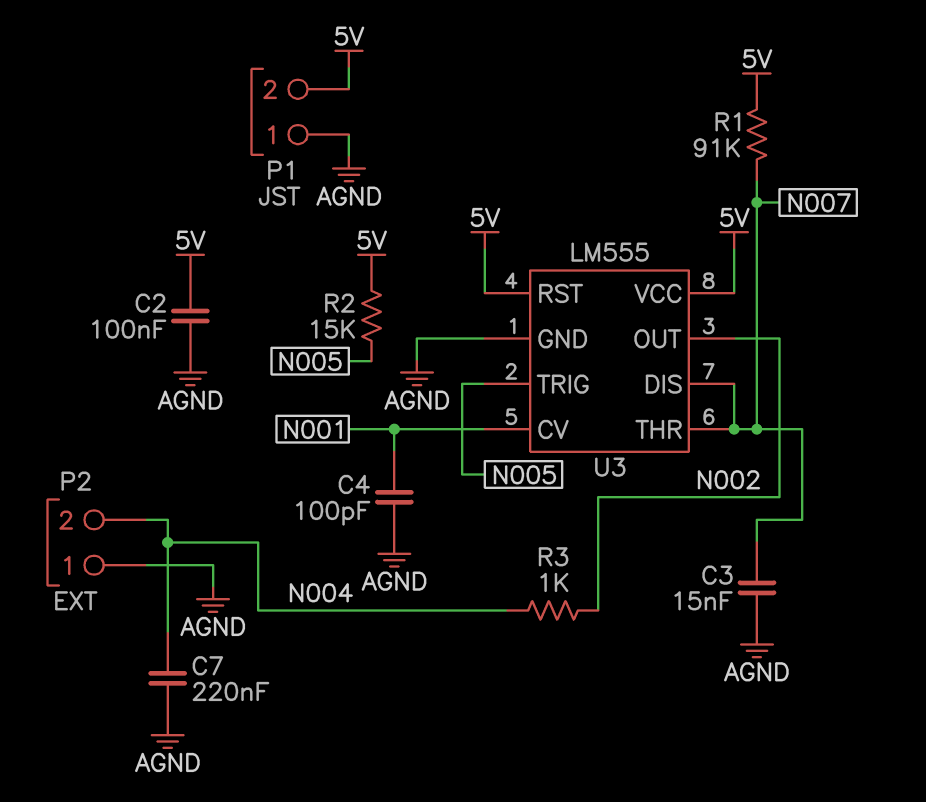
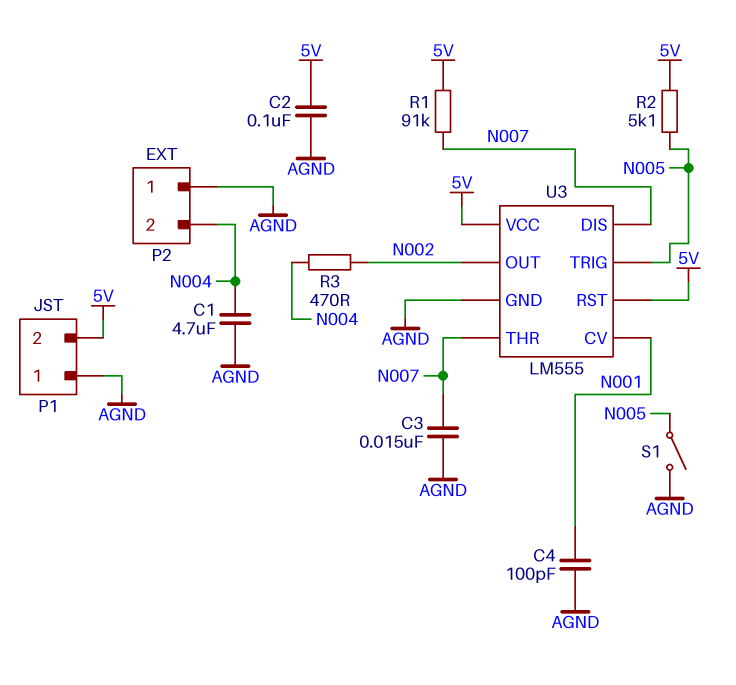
C1: none -> 4.7uF (AGND, N004)
C7: 220nF (AGND, N004) -> none
R2: 15k (5V, N005) -> 5.1k (5V, N005)
R3: 1k (N002, N004) -> 470 (N002, N004)
S1: none -> switch (AGND, N005)

